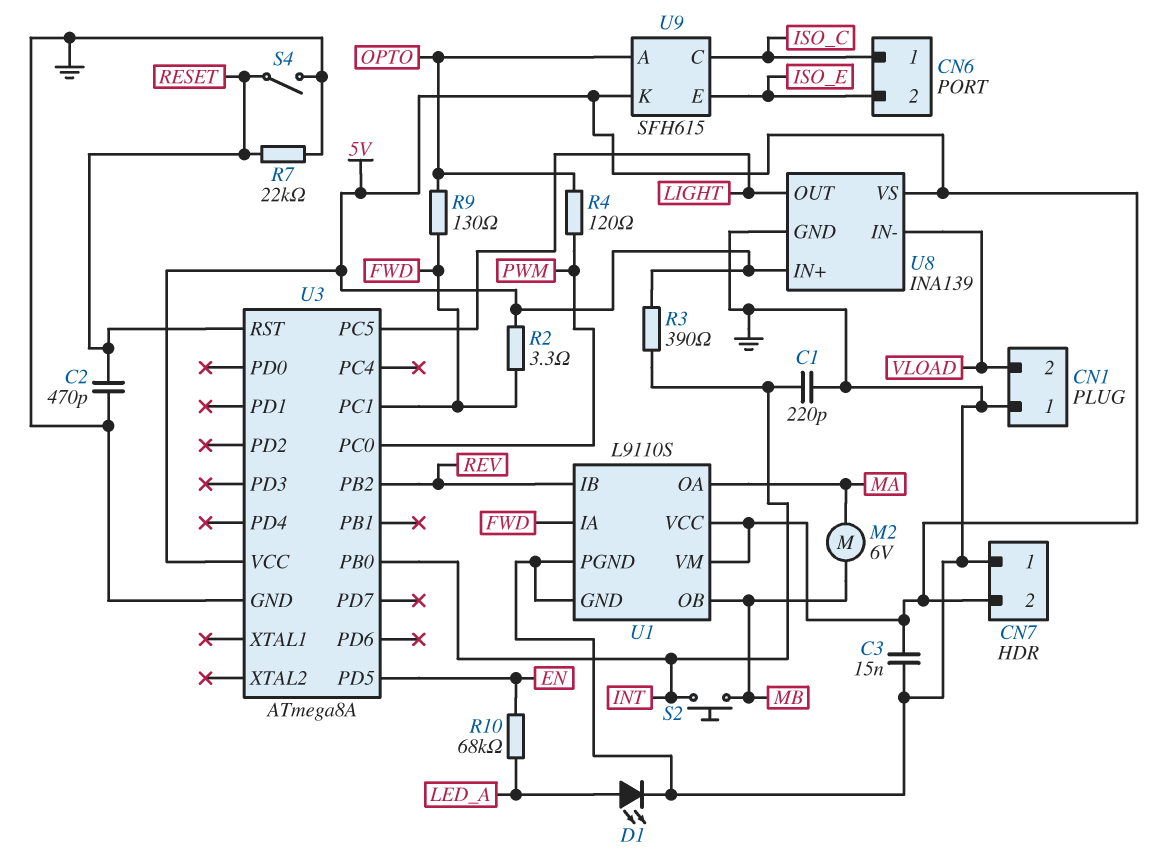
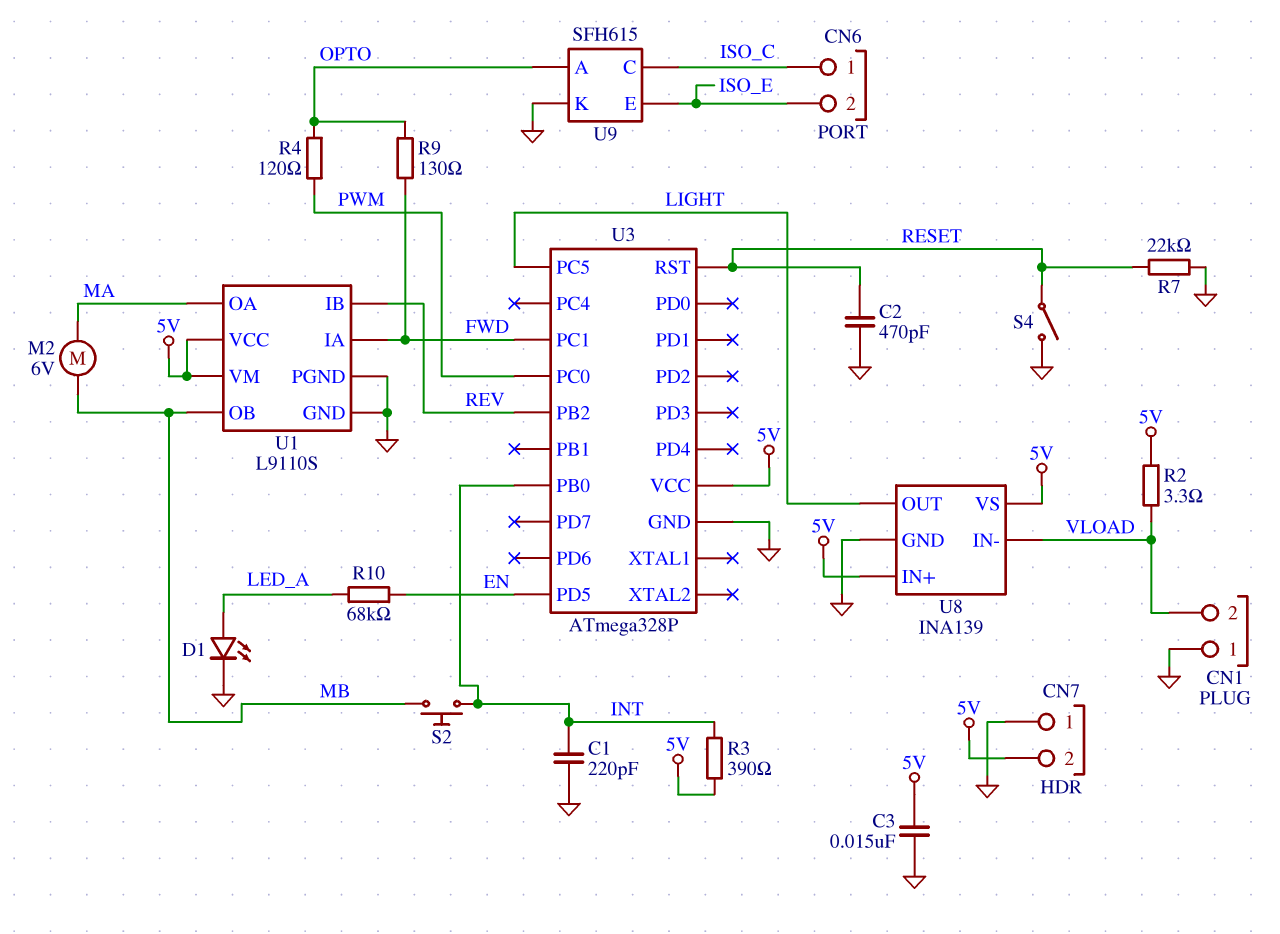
R2: 3.3 (5V, FWD) -> 3.3 (5V, VLOAD)
U3: ATmega8A -> ATmega328P
U9 pin K: 5V -> GND

